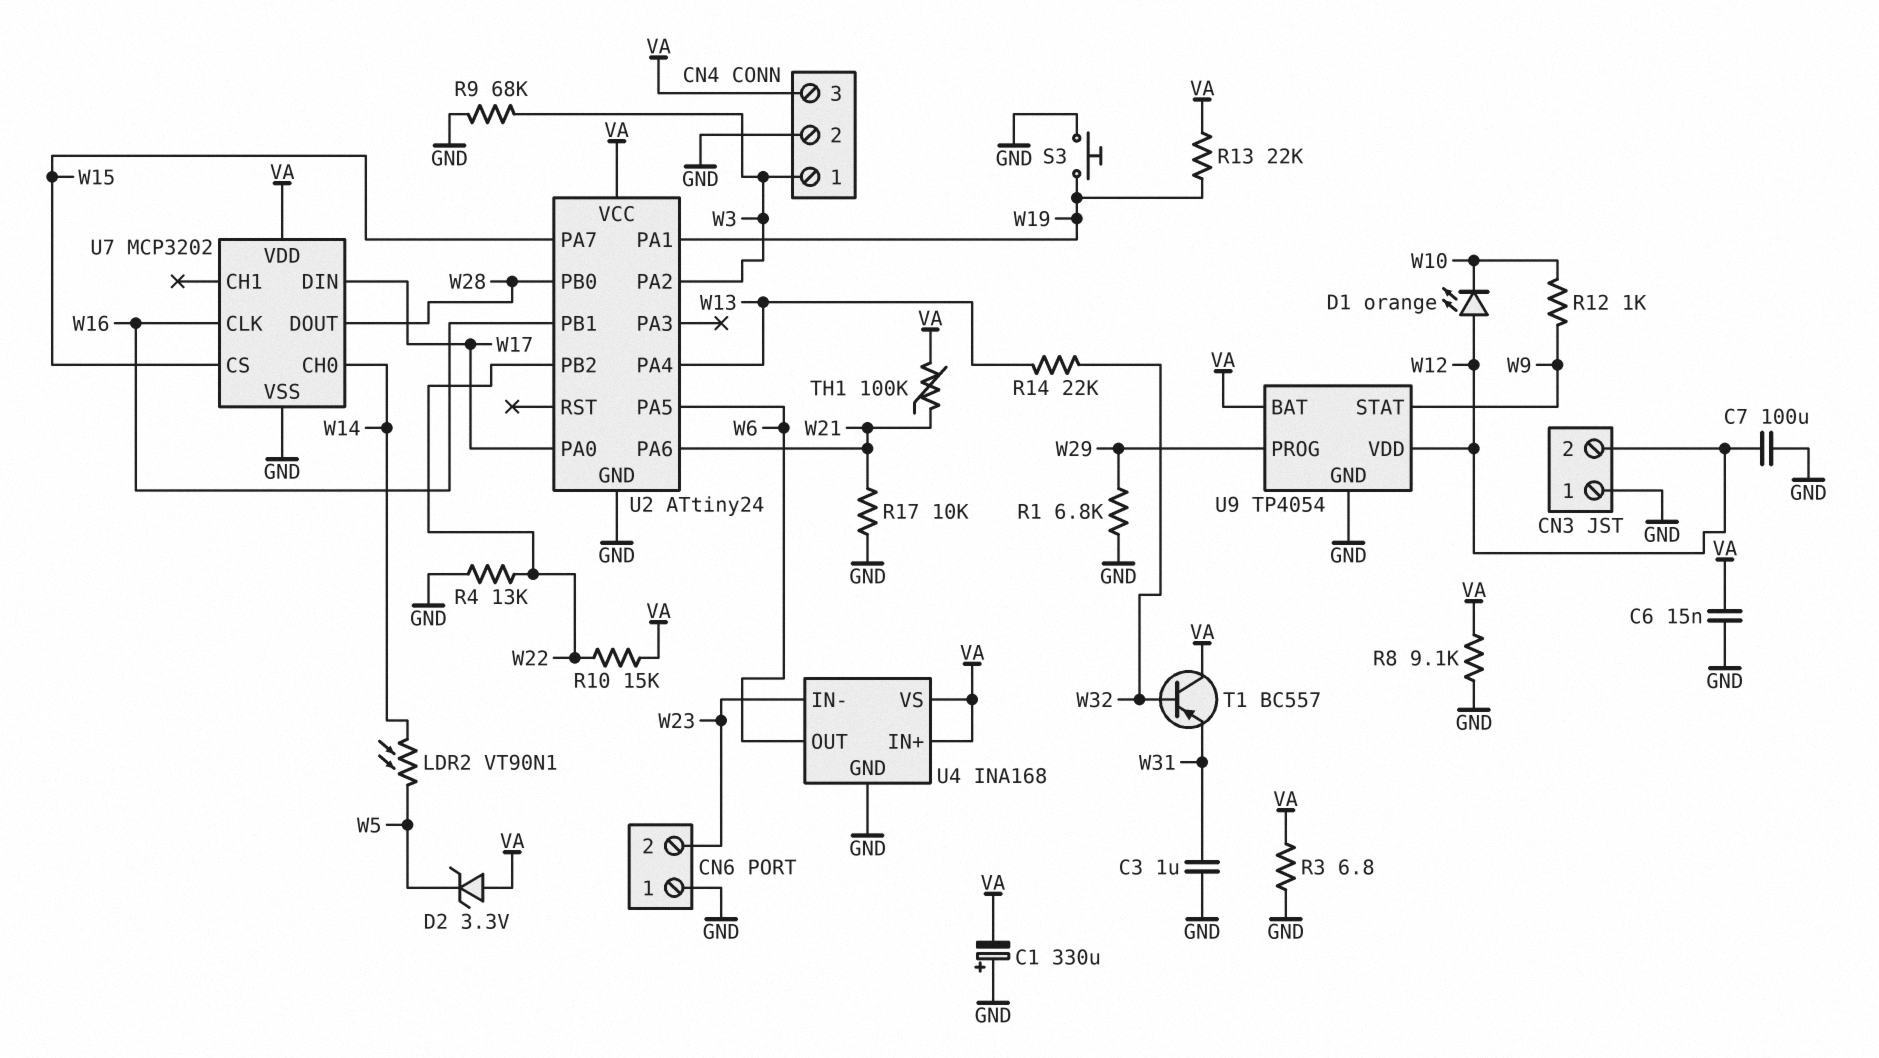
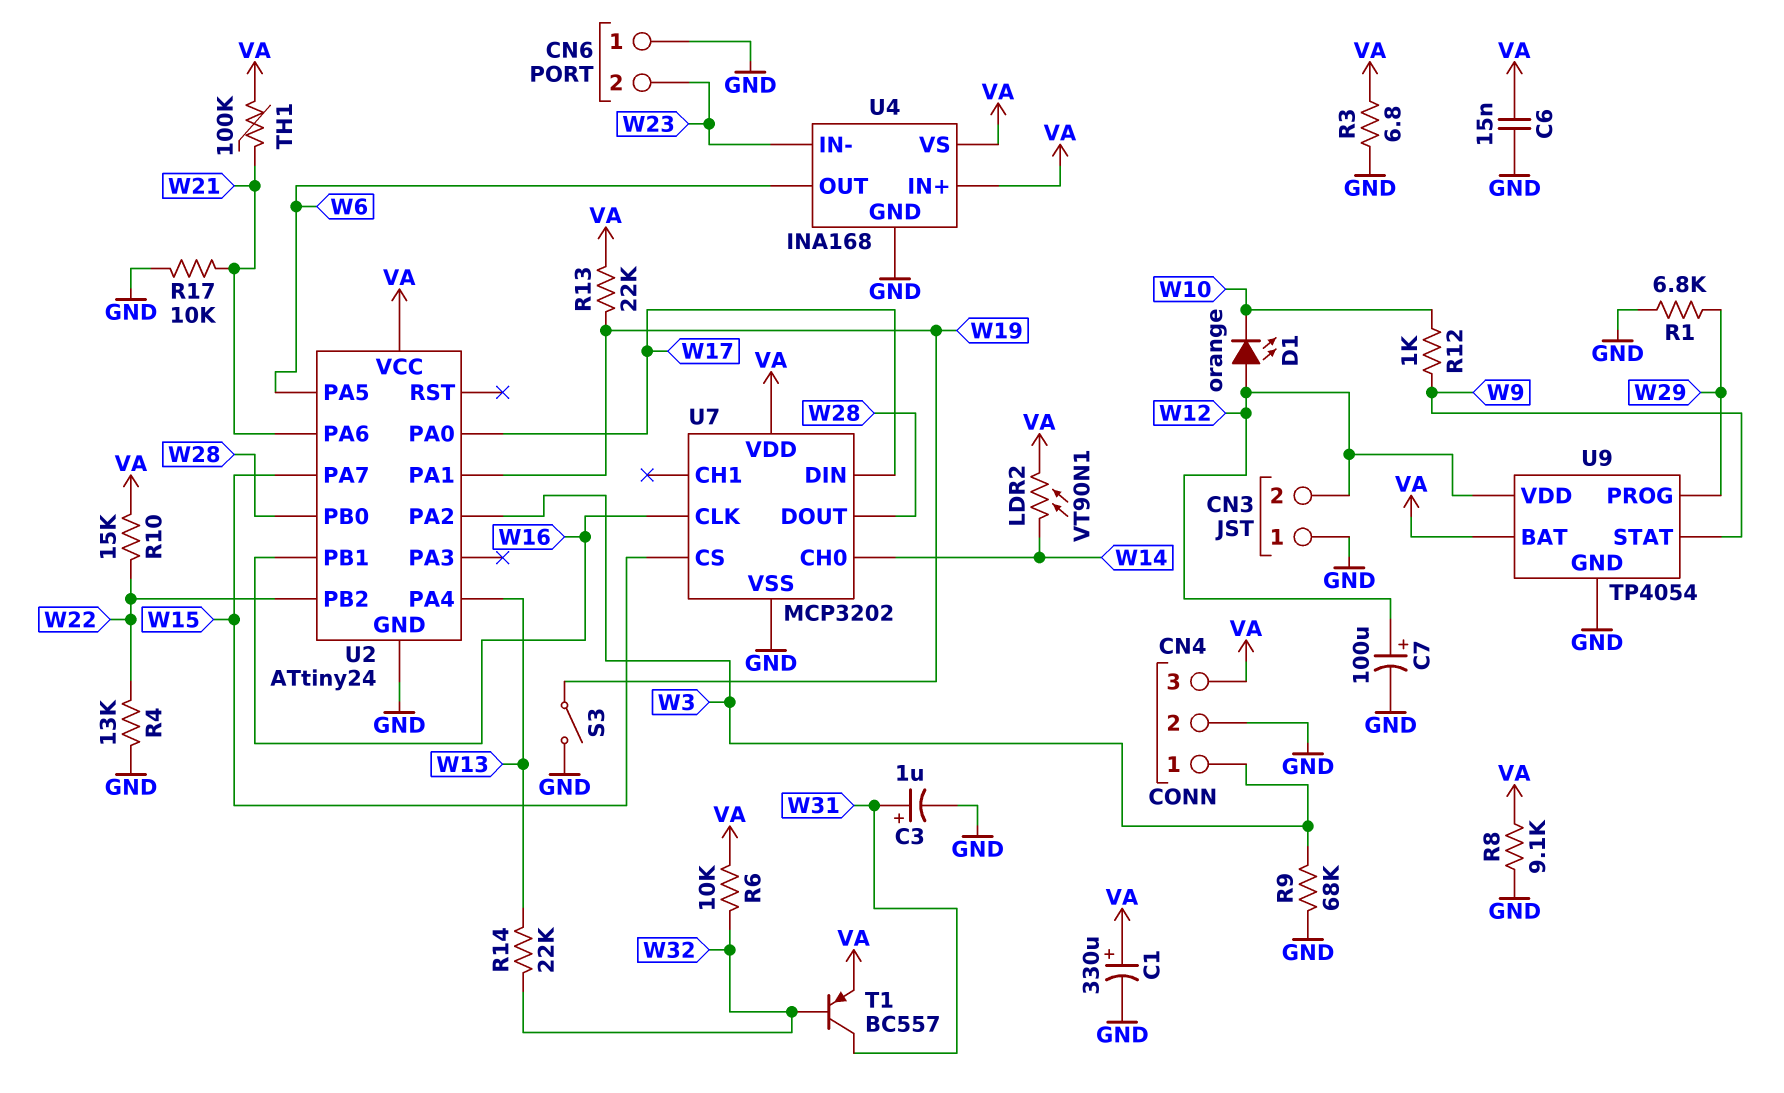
C1: 330uF (plus GND, minus VA) -> 330uF (plus VA, minus GND)
C3: 1uF (GND, W31) -> 1uF (plus W31, minus GND)
C7: 100uF (GND, W12) -> 100uF (plus W12, minus GND)
D2: zener 3.3V (A VA, K W5) -> none
LDR2: VT90N1 (W5, W14) -> VT90N1 (VA, W14)
R6: none -> 10k (VA, W32)
S3: button (GND, W19) -> switch (GND, W19)
T1: PNP BC557 (B W32, C VA, E W31) -> PNP BC557 (B W32, C W31, E VA)

